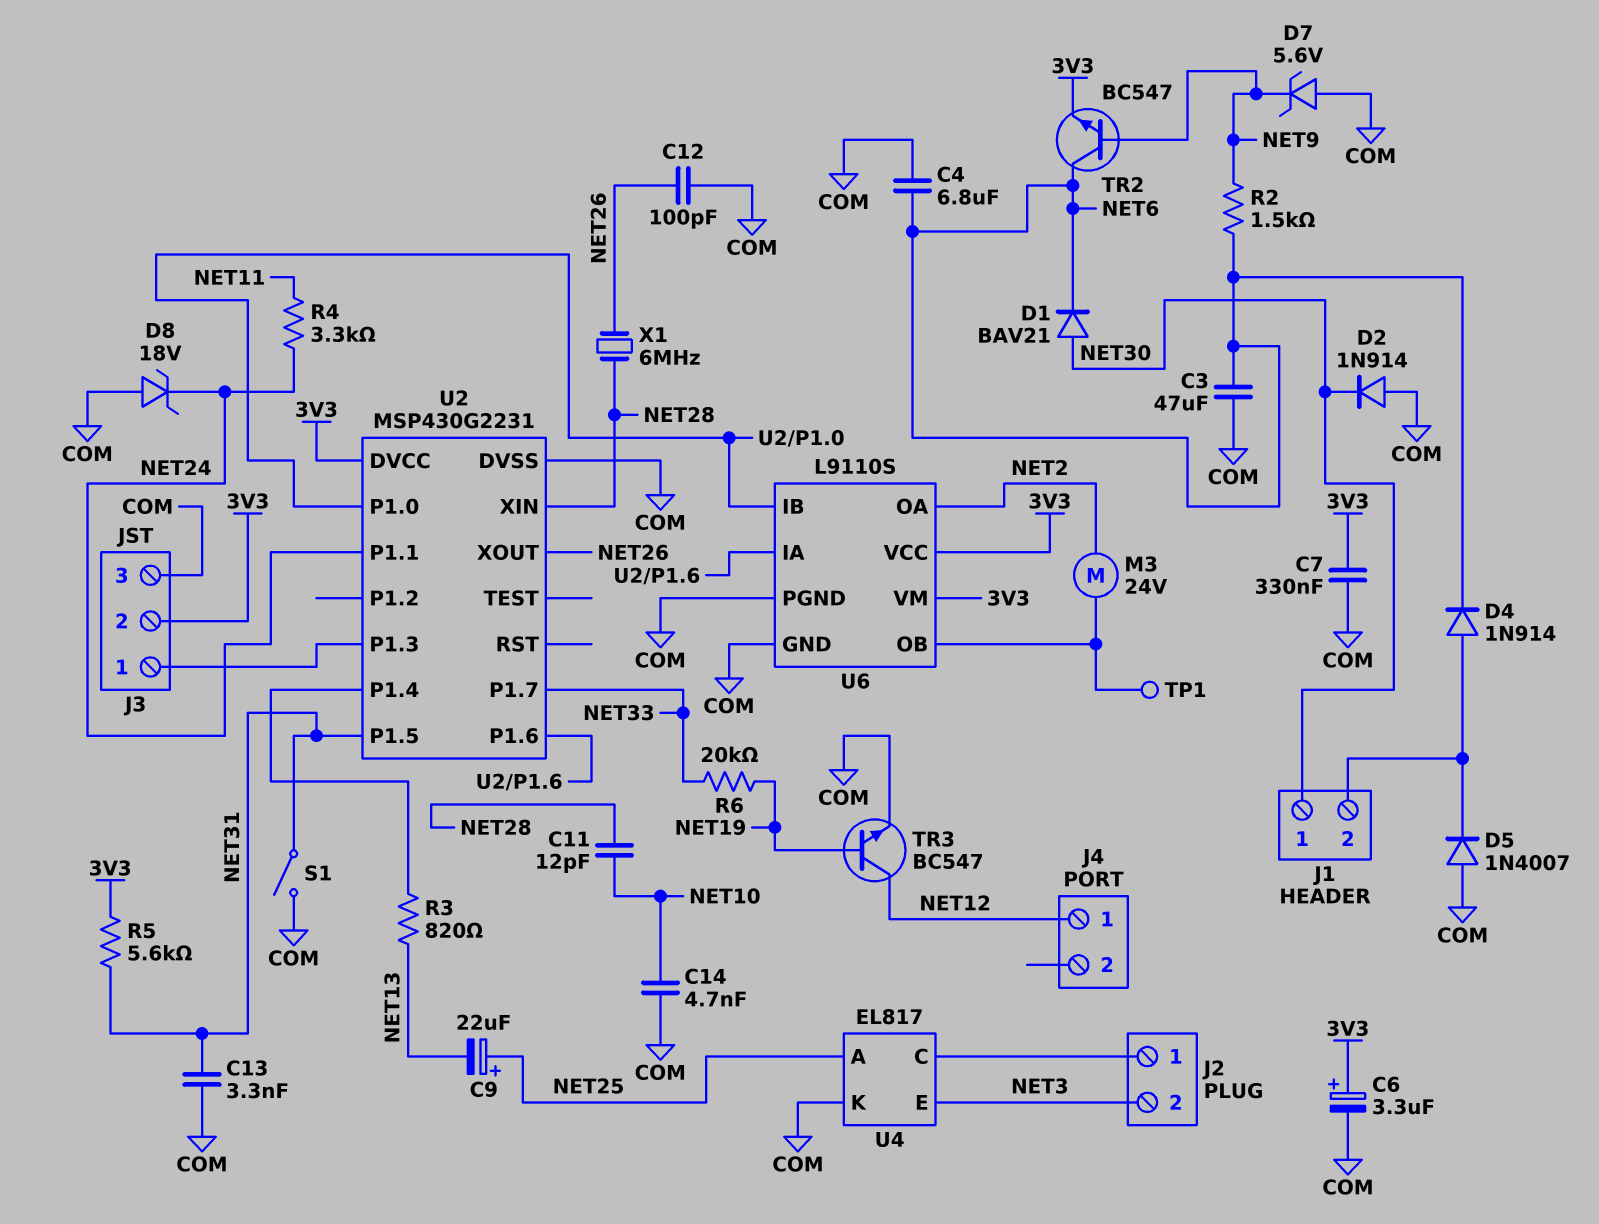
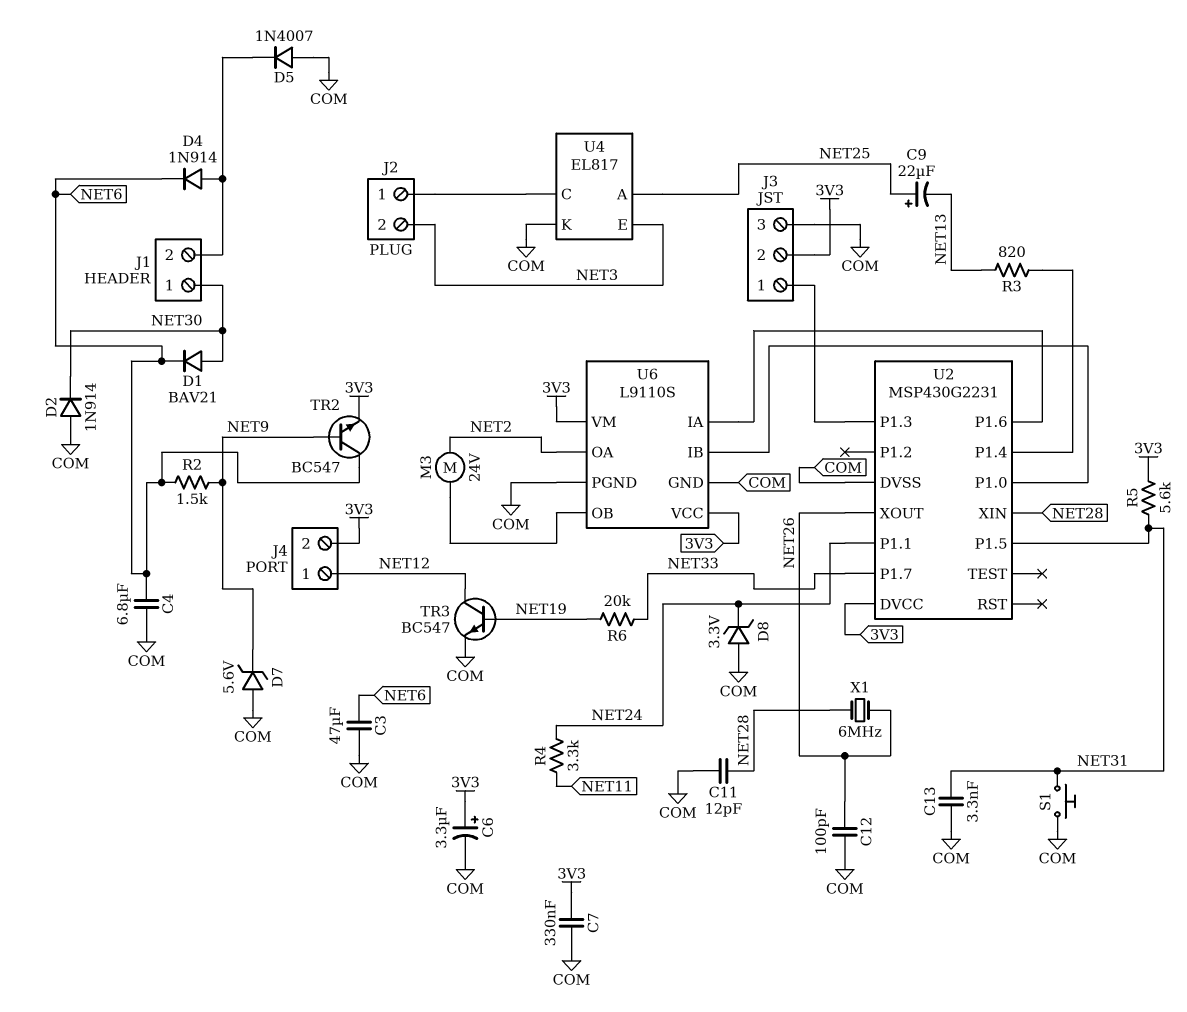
C11: 12pF (NET10, NET28) -> 12pF (COM, NET28)
C14: 4.7nF (COM, NET10) -> none
D8: zener 18V (A COM, K NET24) -> zener 3.3V (A COM, K NET24)
J4 pin 2: none -> 3V3
S1: switch (COM, NET31) -> button (COM, NET31)
TP1: test point (U6/OB) -> none

